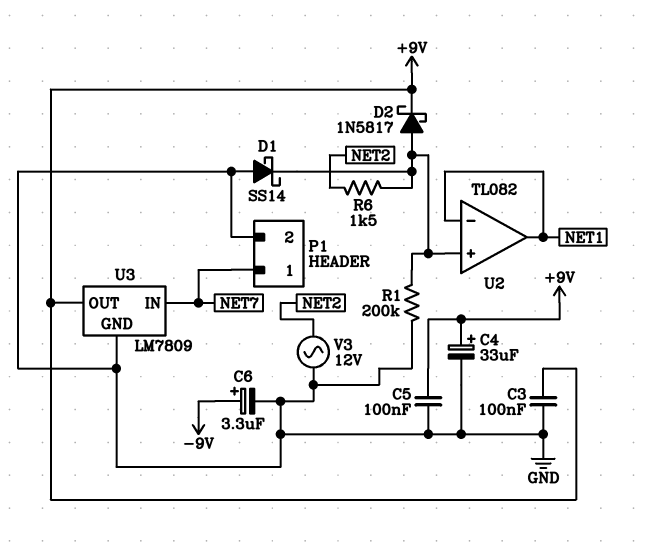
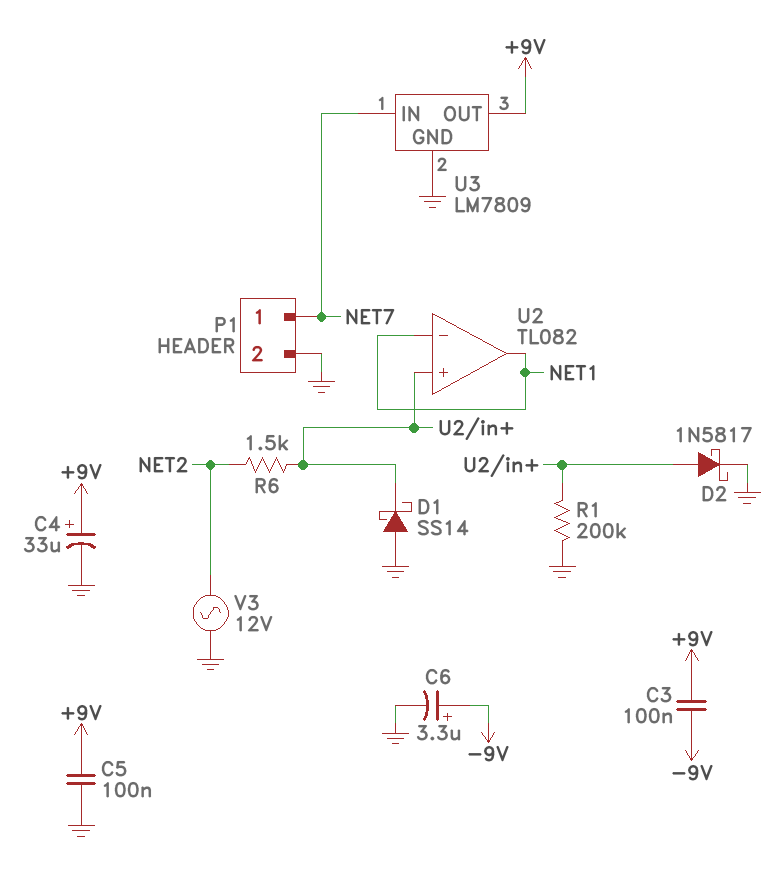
C3: 100nF (+9V, GND) -> 100nF (+9V, -9V)
D2: schottky 1N5817 (A U2/in+, K +9V) -> schottky 1N5817 (A U2/in+, K GND)

